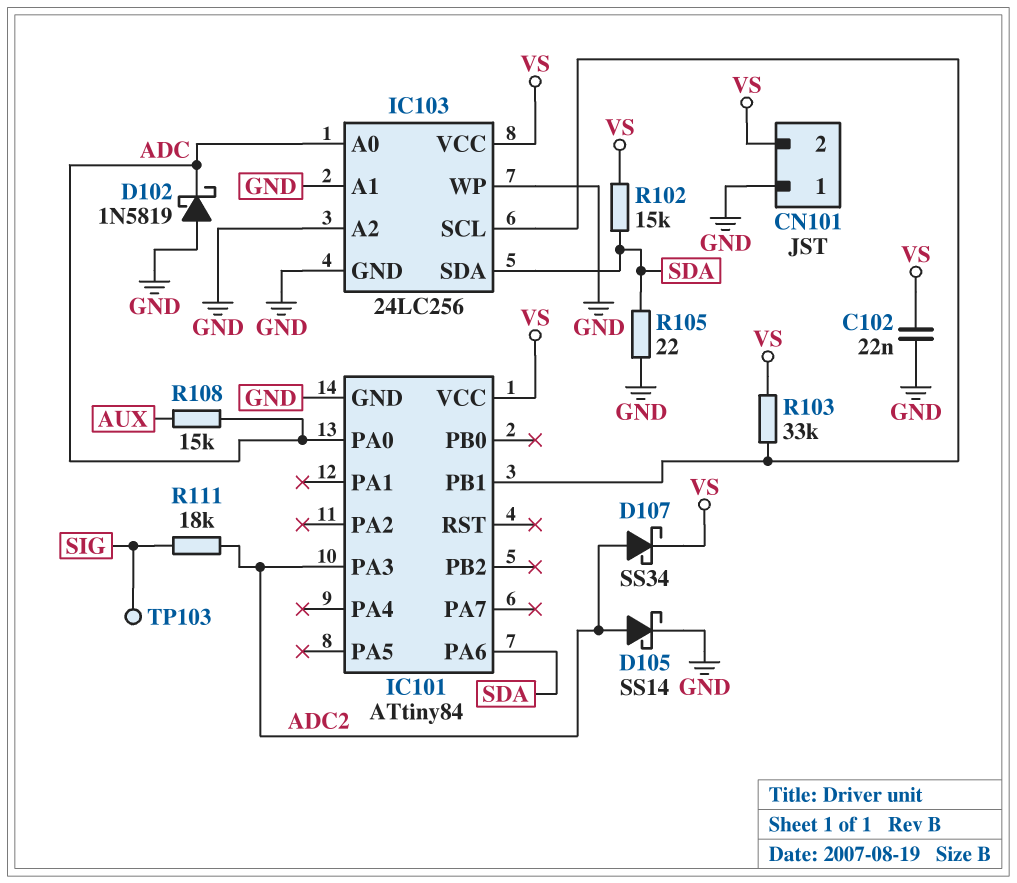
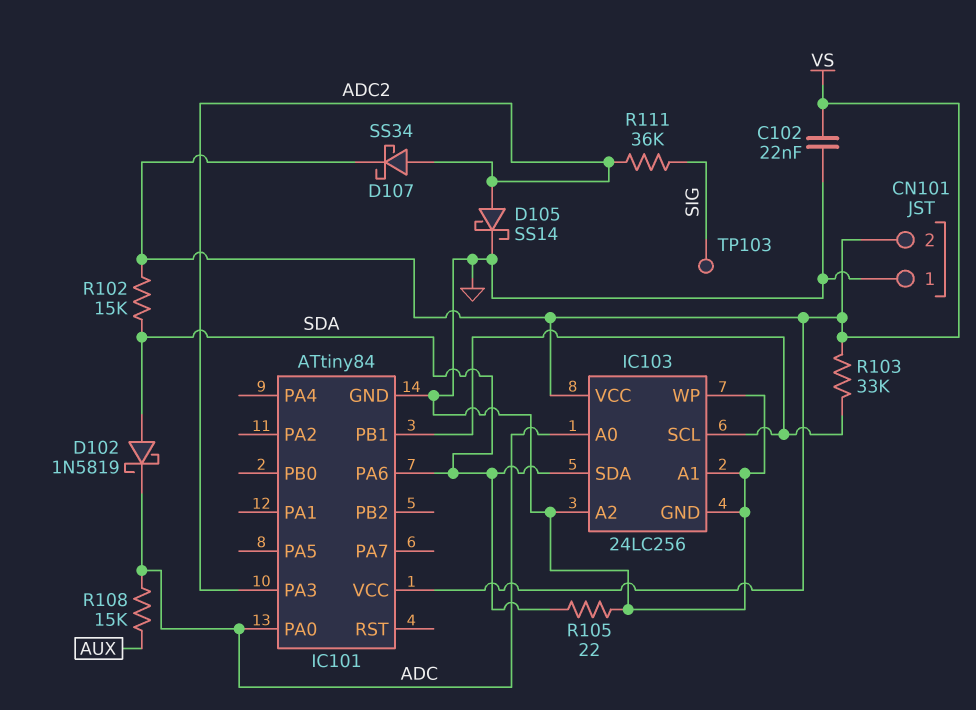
D102: schottky 1N5819 (A GND, K ADC) -> schottky 1N5819 (A SDA, K ADC)
R111: 18k (ADC2, SIG) -> 36k (ADC2, SIG)

